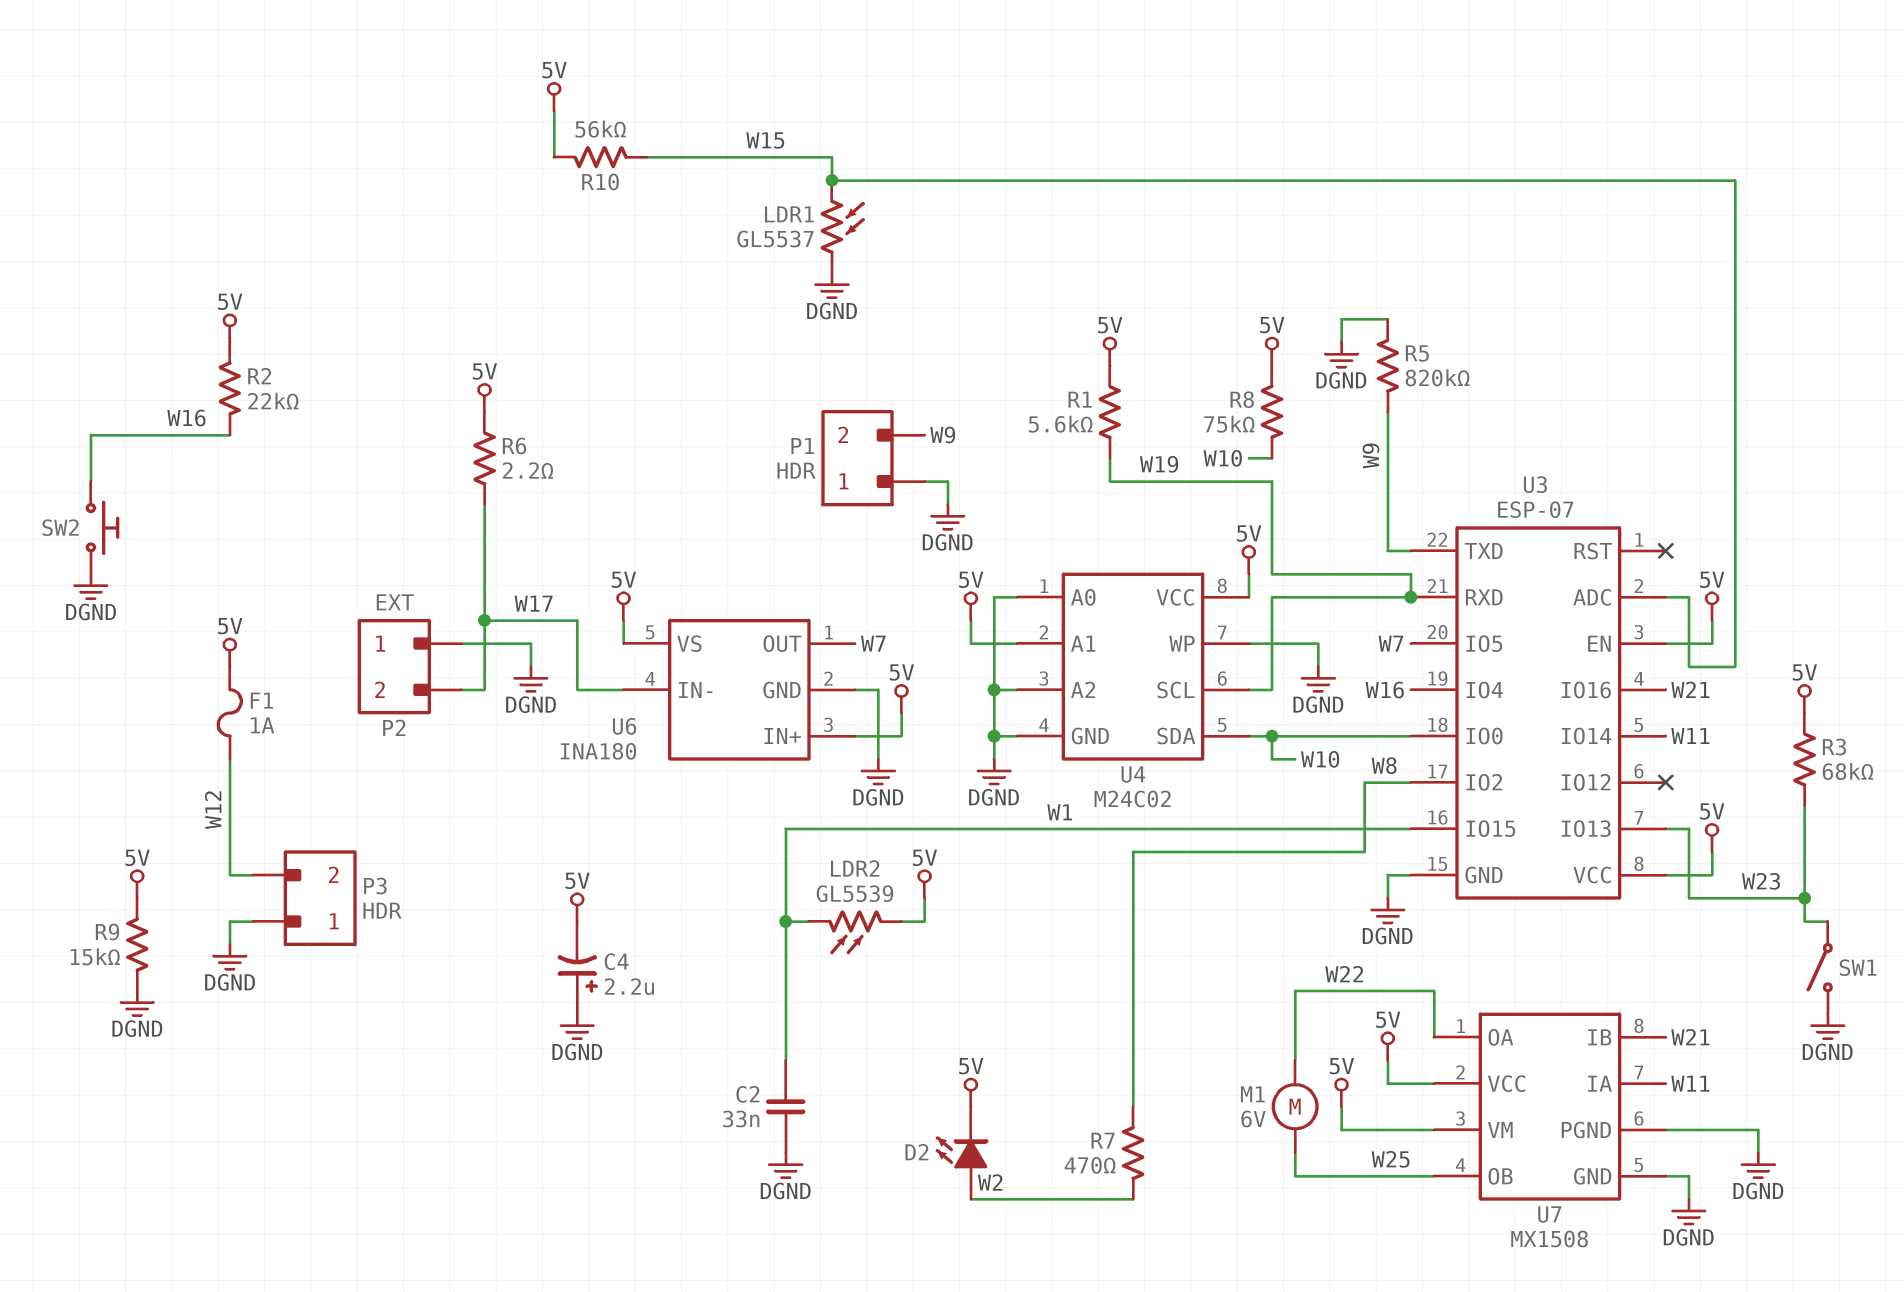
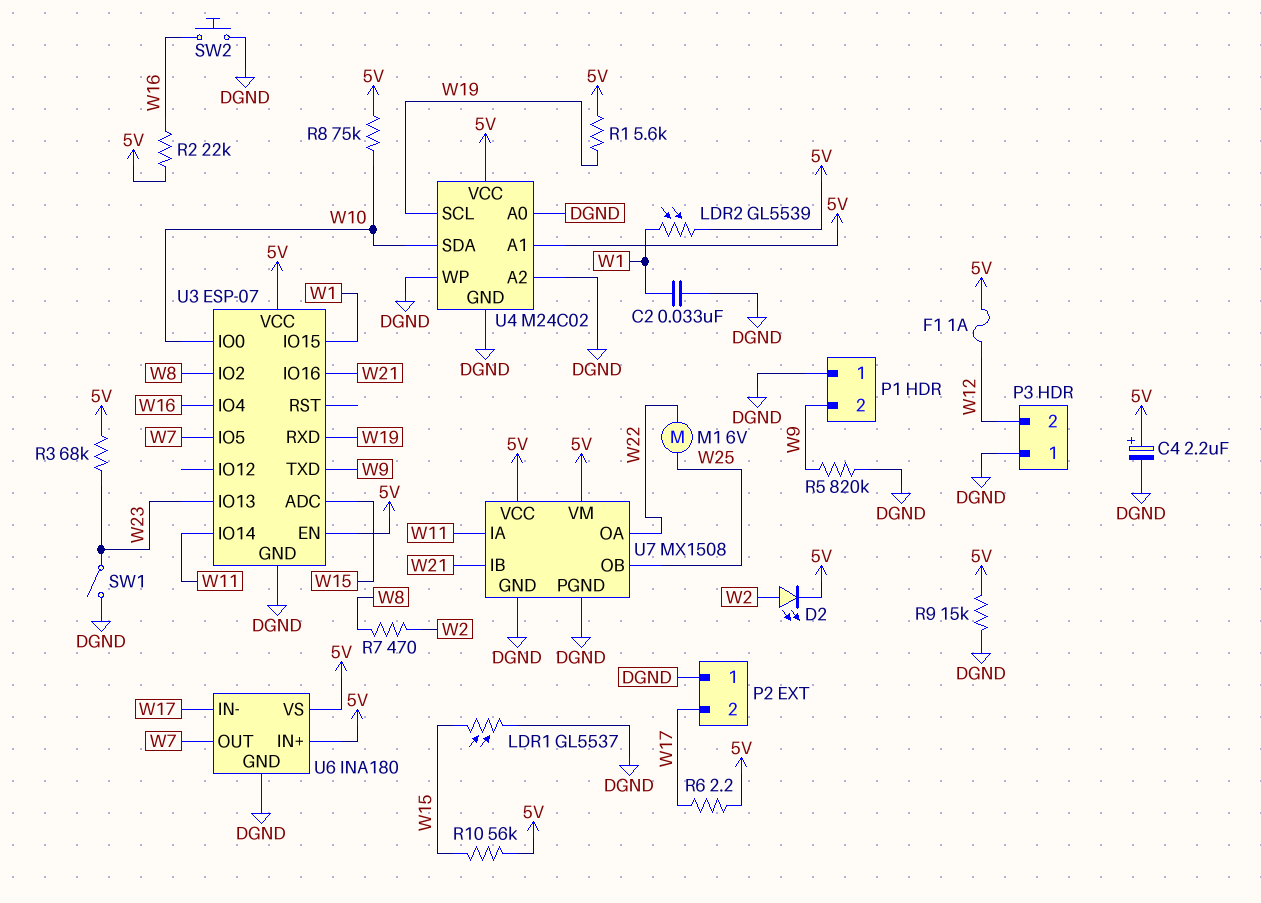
C4: 2.2uF (plus DGND, minus 5V) -> 2.2uF (plus 5V, minus DGND)

